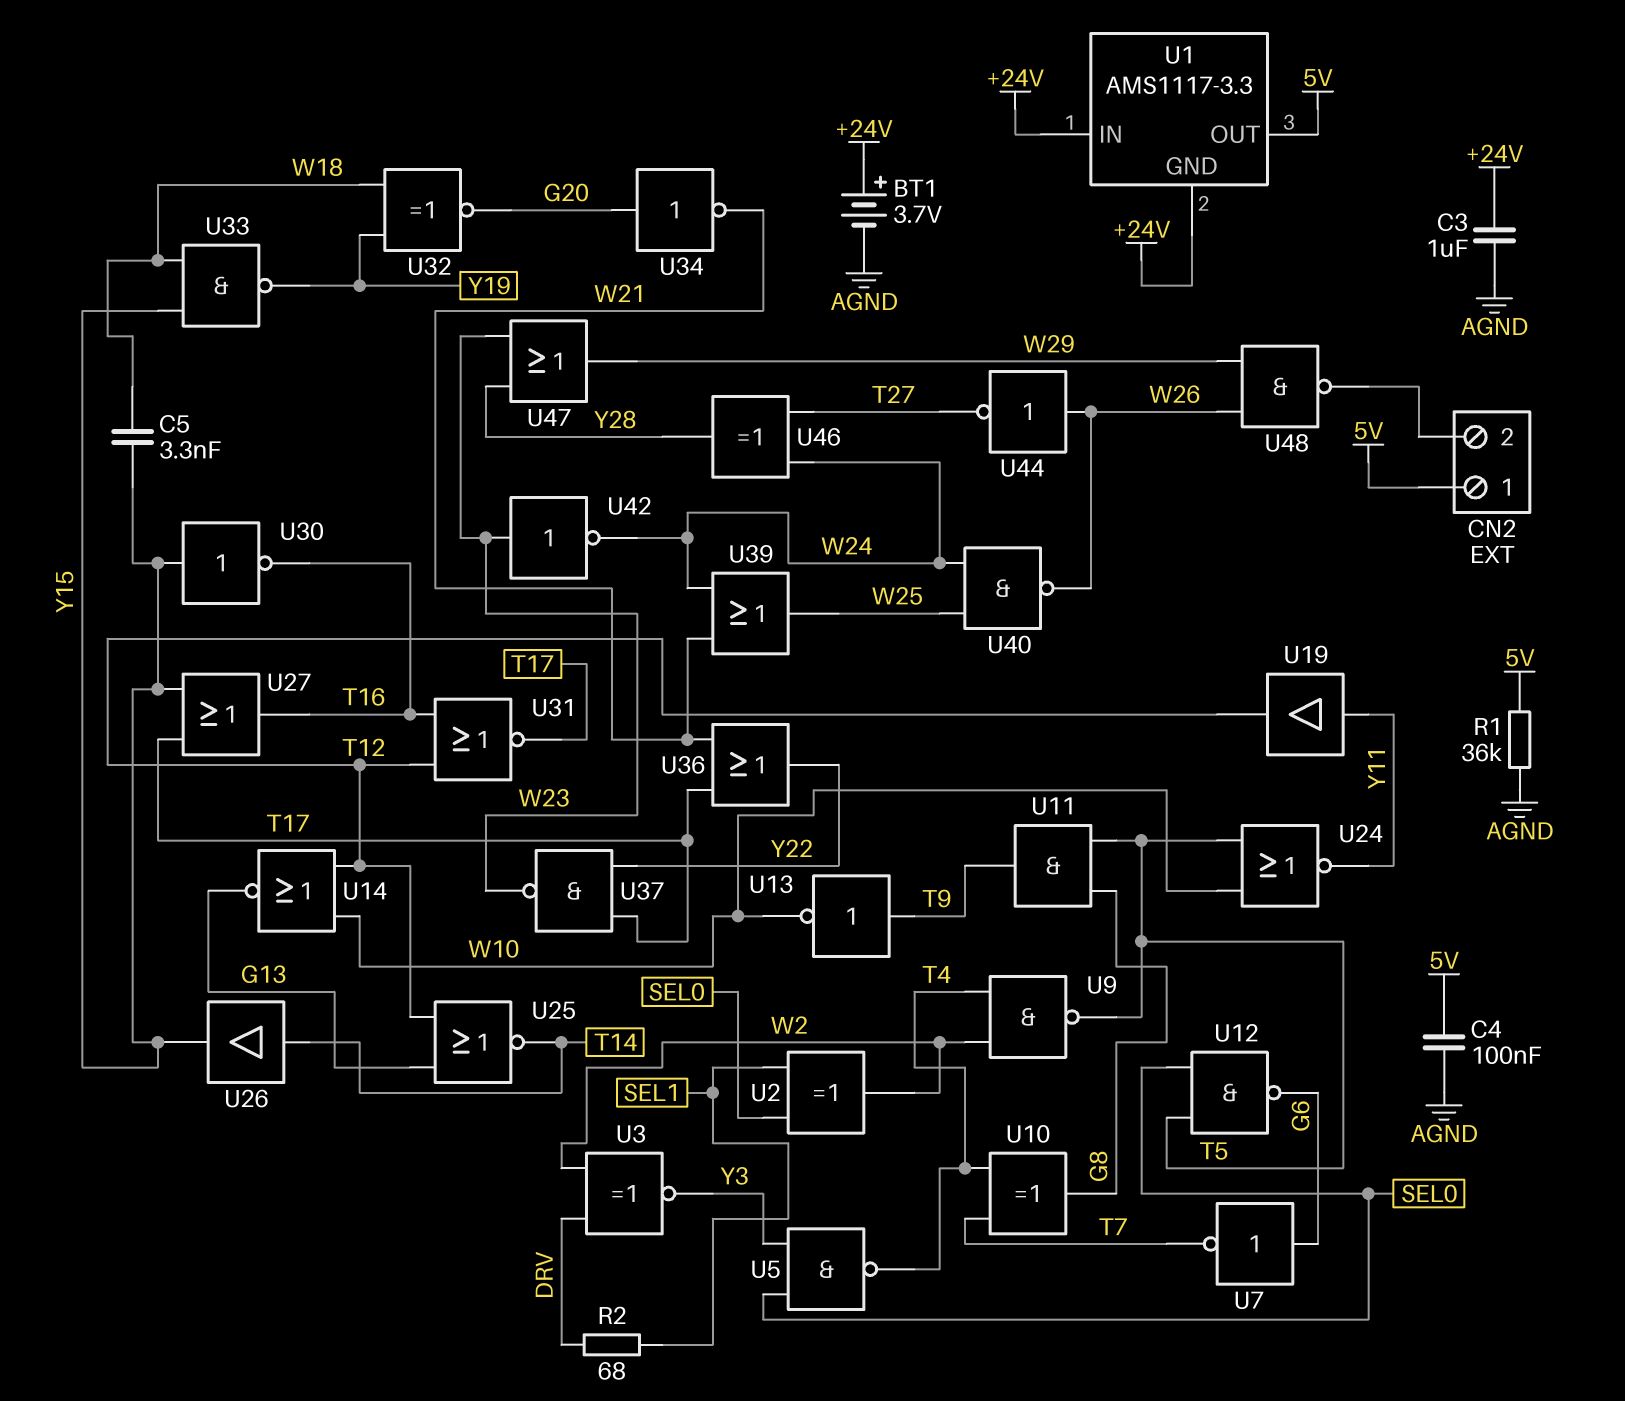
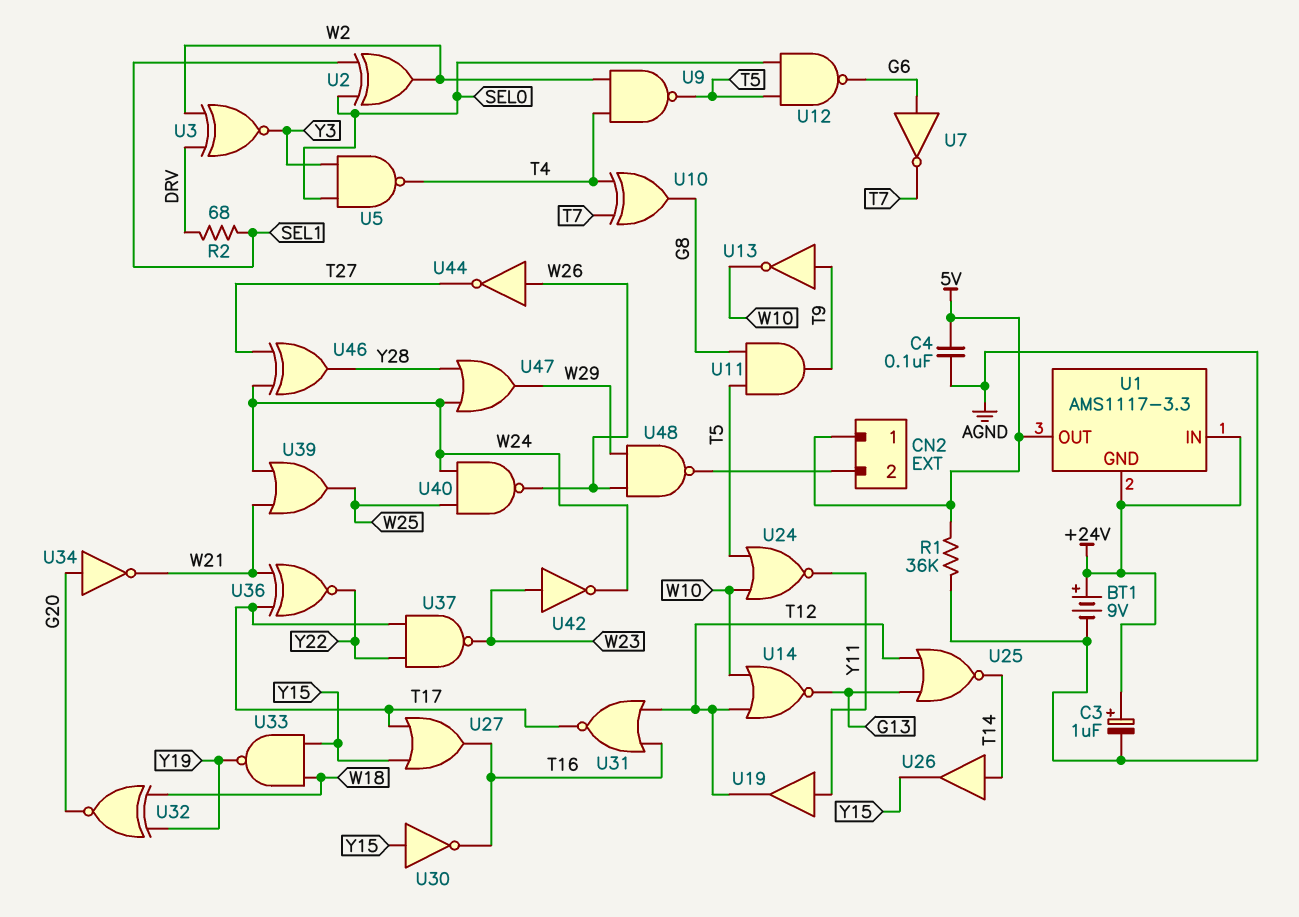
BT1: 3.7V (plus +24V, minus AGND) -> 9V (plus +24V, minus AGND)
C3: 1uF (+24V, AGND) -> 1uF (plus +24V, minus AGND)
C5: 3.3nF (W18, Y15) -> none
U36: OR (in T17, in W21, out Y22) -> XNOR (in T17, in W21, out Y22)
U47: OR (in W23, in Y28, out W29) -> OR (in W24, in Y28, out W29)

